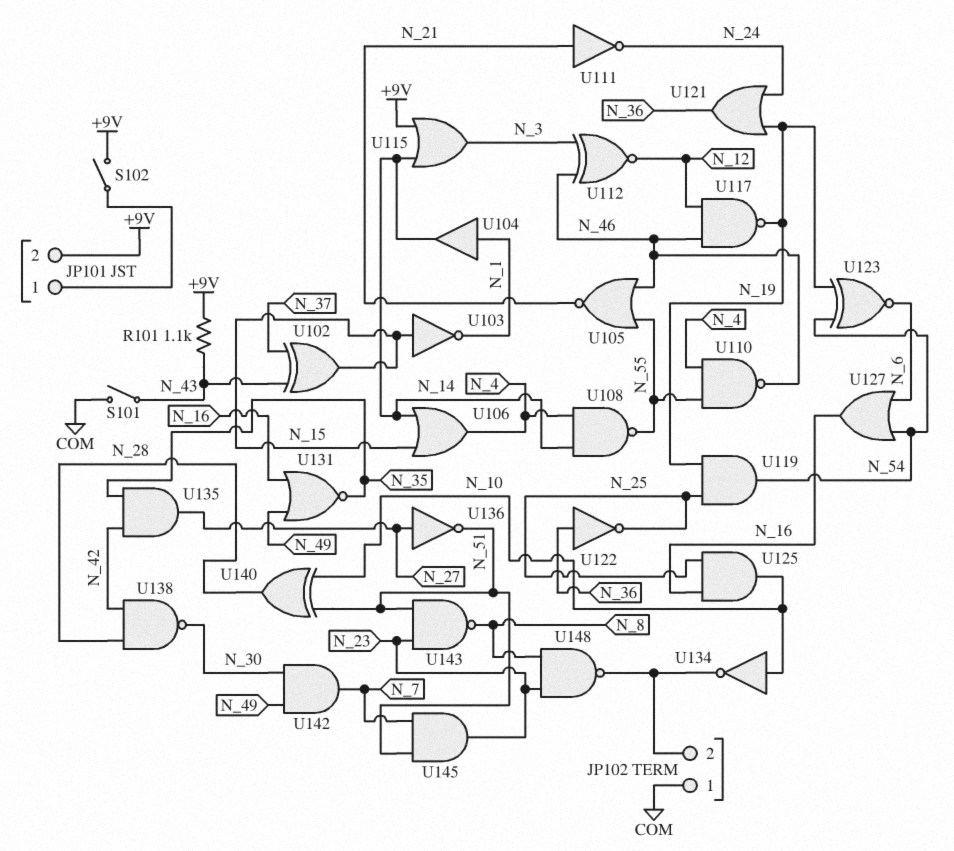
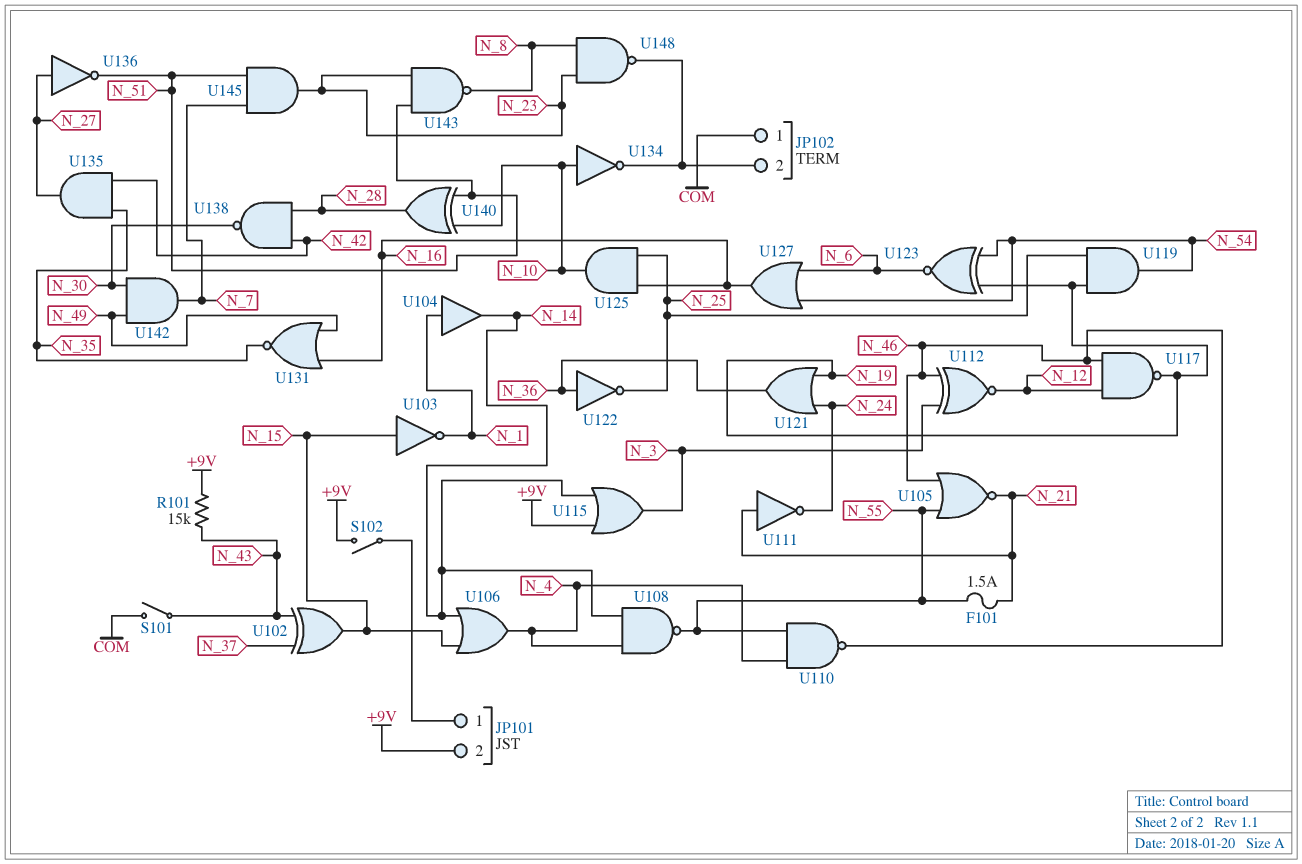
F101: none -> 1.5A (N_21, N_55)
R101: 1.1k (+9V, N_43) -> 15k (+9V, N_43)

